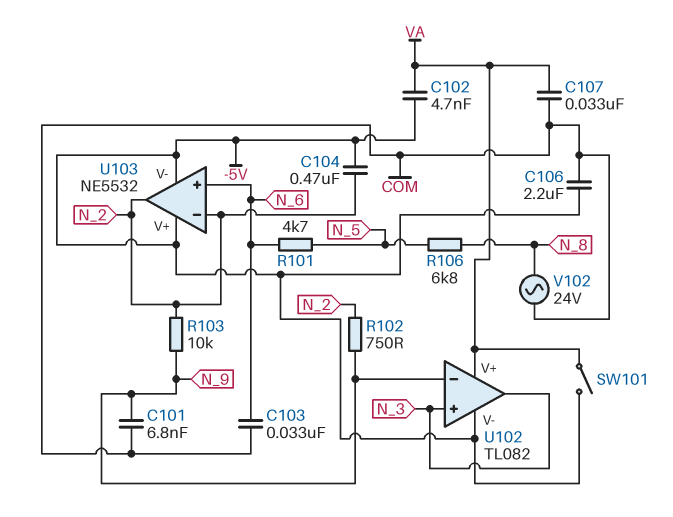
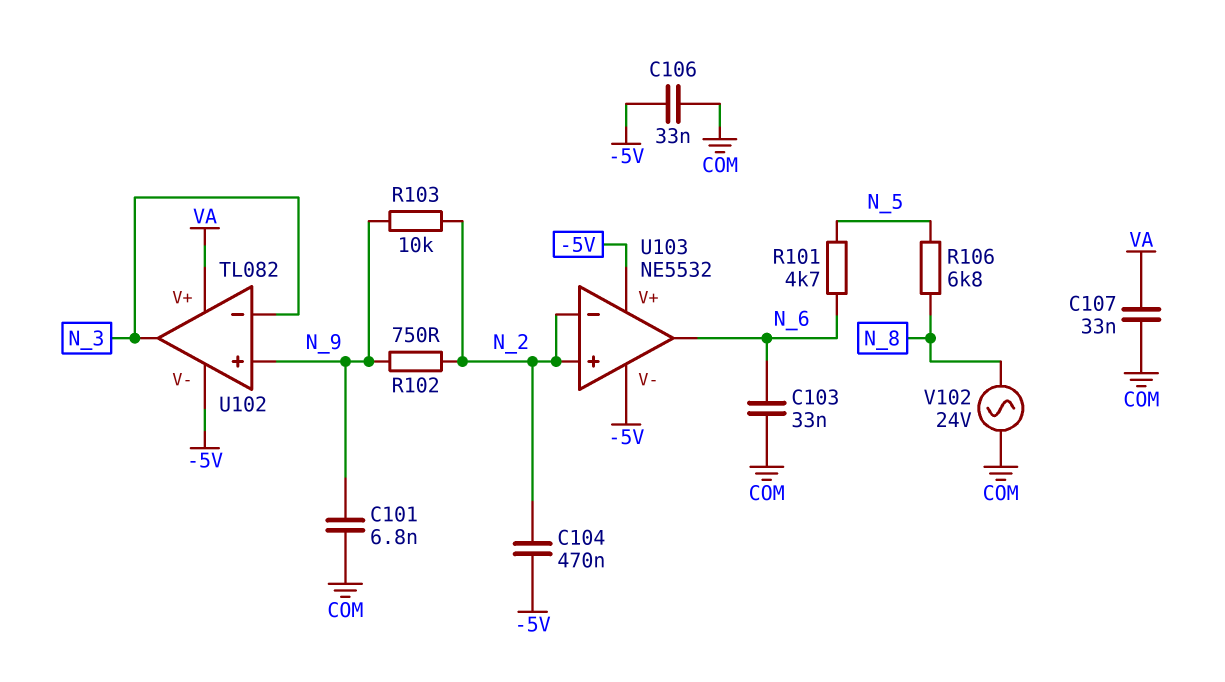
C102: 4.7nF (-5V, VA) -> none
C106: 2.2uF (-5V, COM) -> 33nF (-5V, COM)
SW101: switch (-5V, VA) -> none
U102 pin in+: N_3 -> N_9
U102 pin in-: N_9 -> N_3
U103 pin in+: N_6 -> N_2
U103 pin out: N_2 -> N_6

